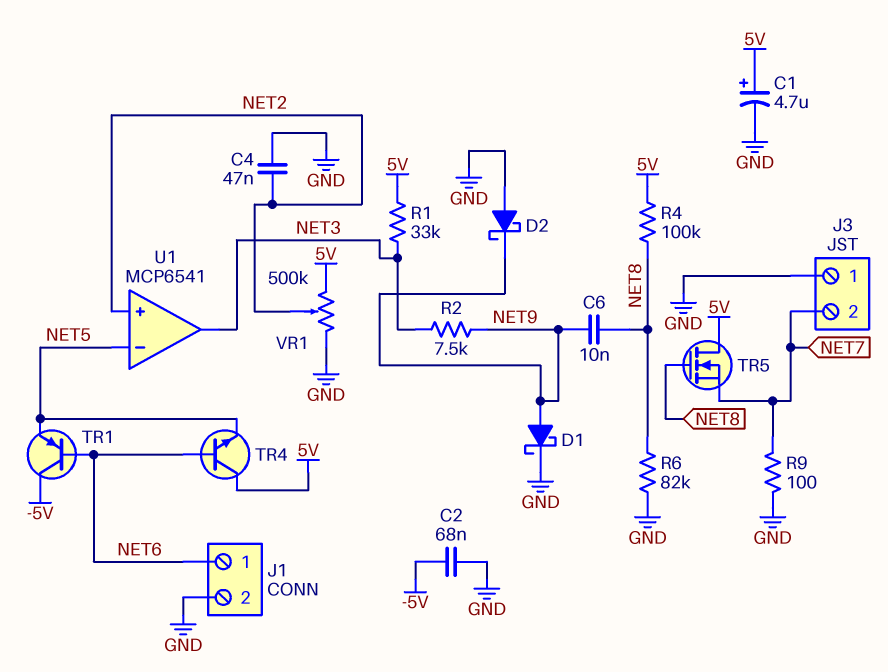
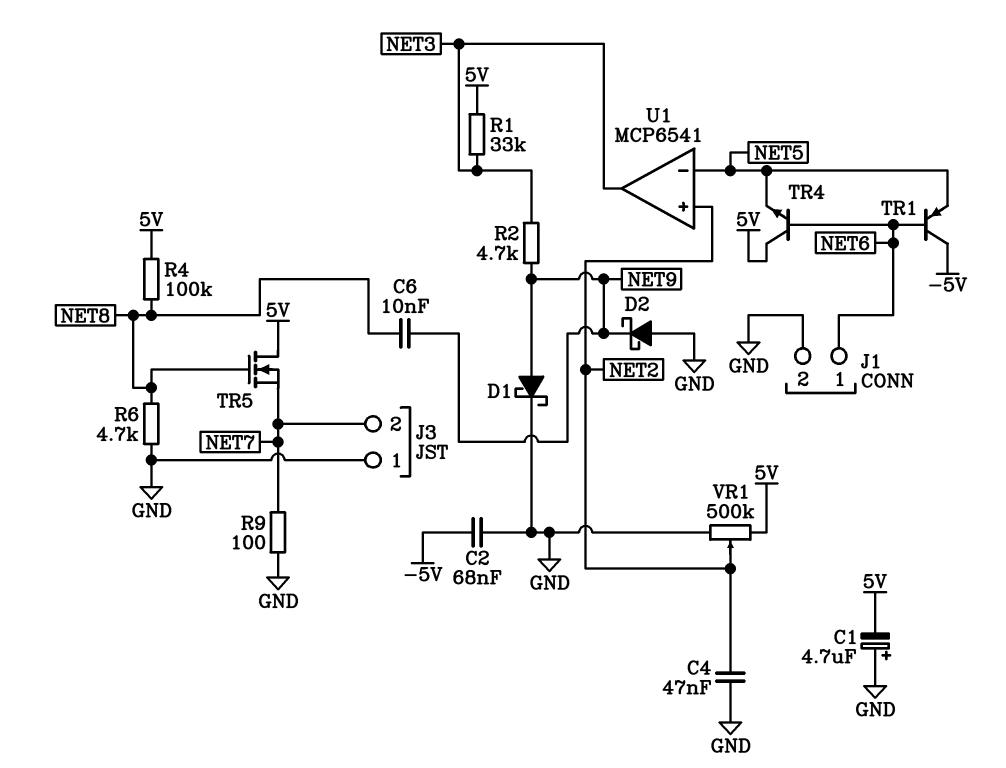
C1: 4.7uF (plus 5V, minus GND) -> 4.7uF (plus GND, minus 5V)
R2: 7.5k (NET3, NET9) -> 4.7k (NET3, NET9)
R6: 82k (GND, NET8) -> 4.7k (GND, NET8)

